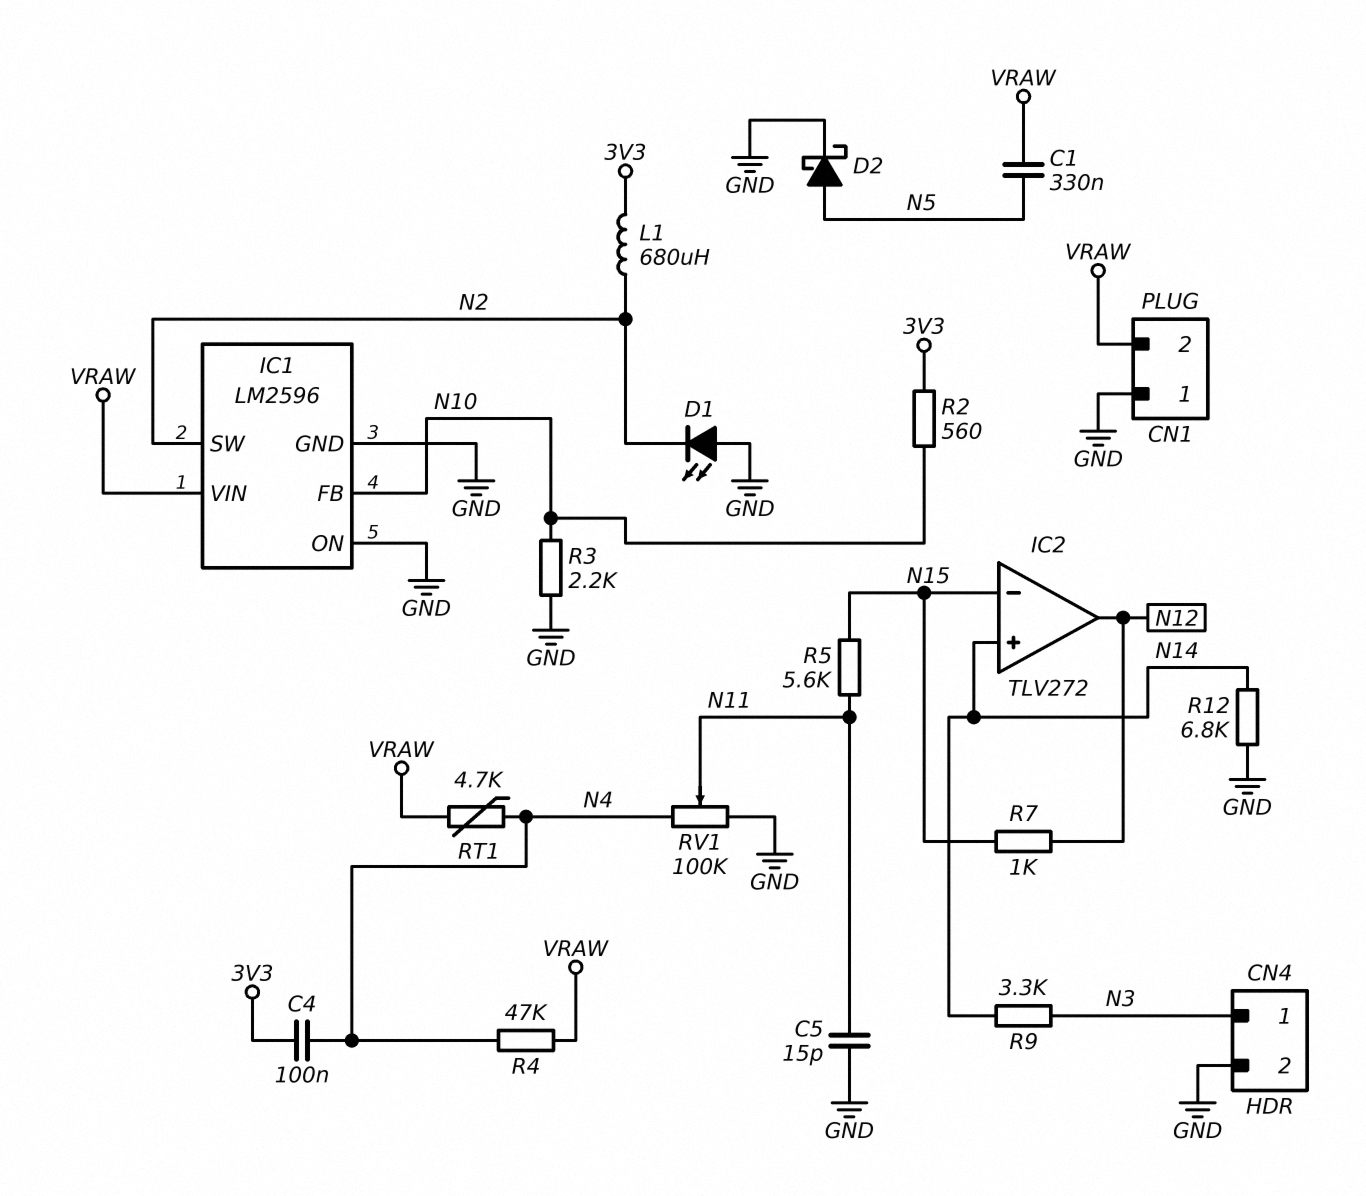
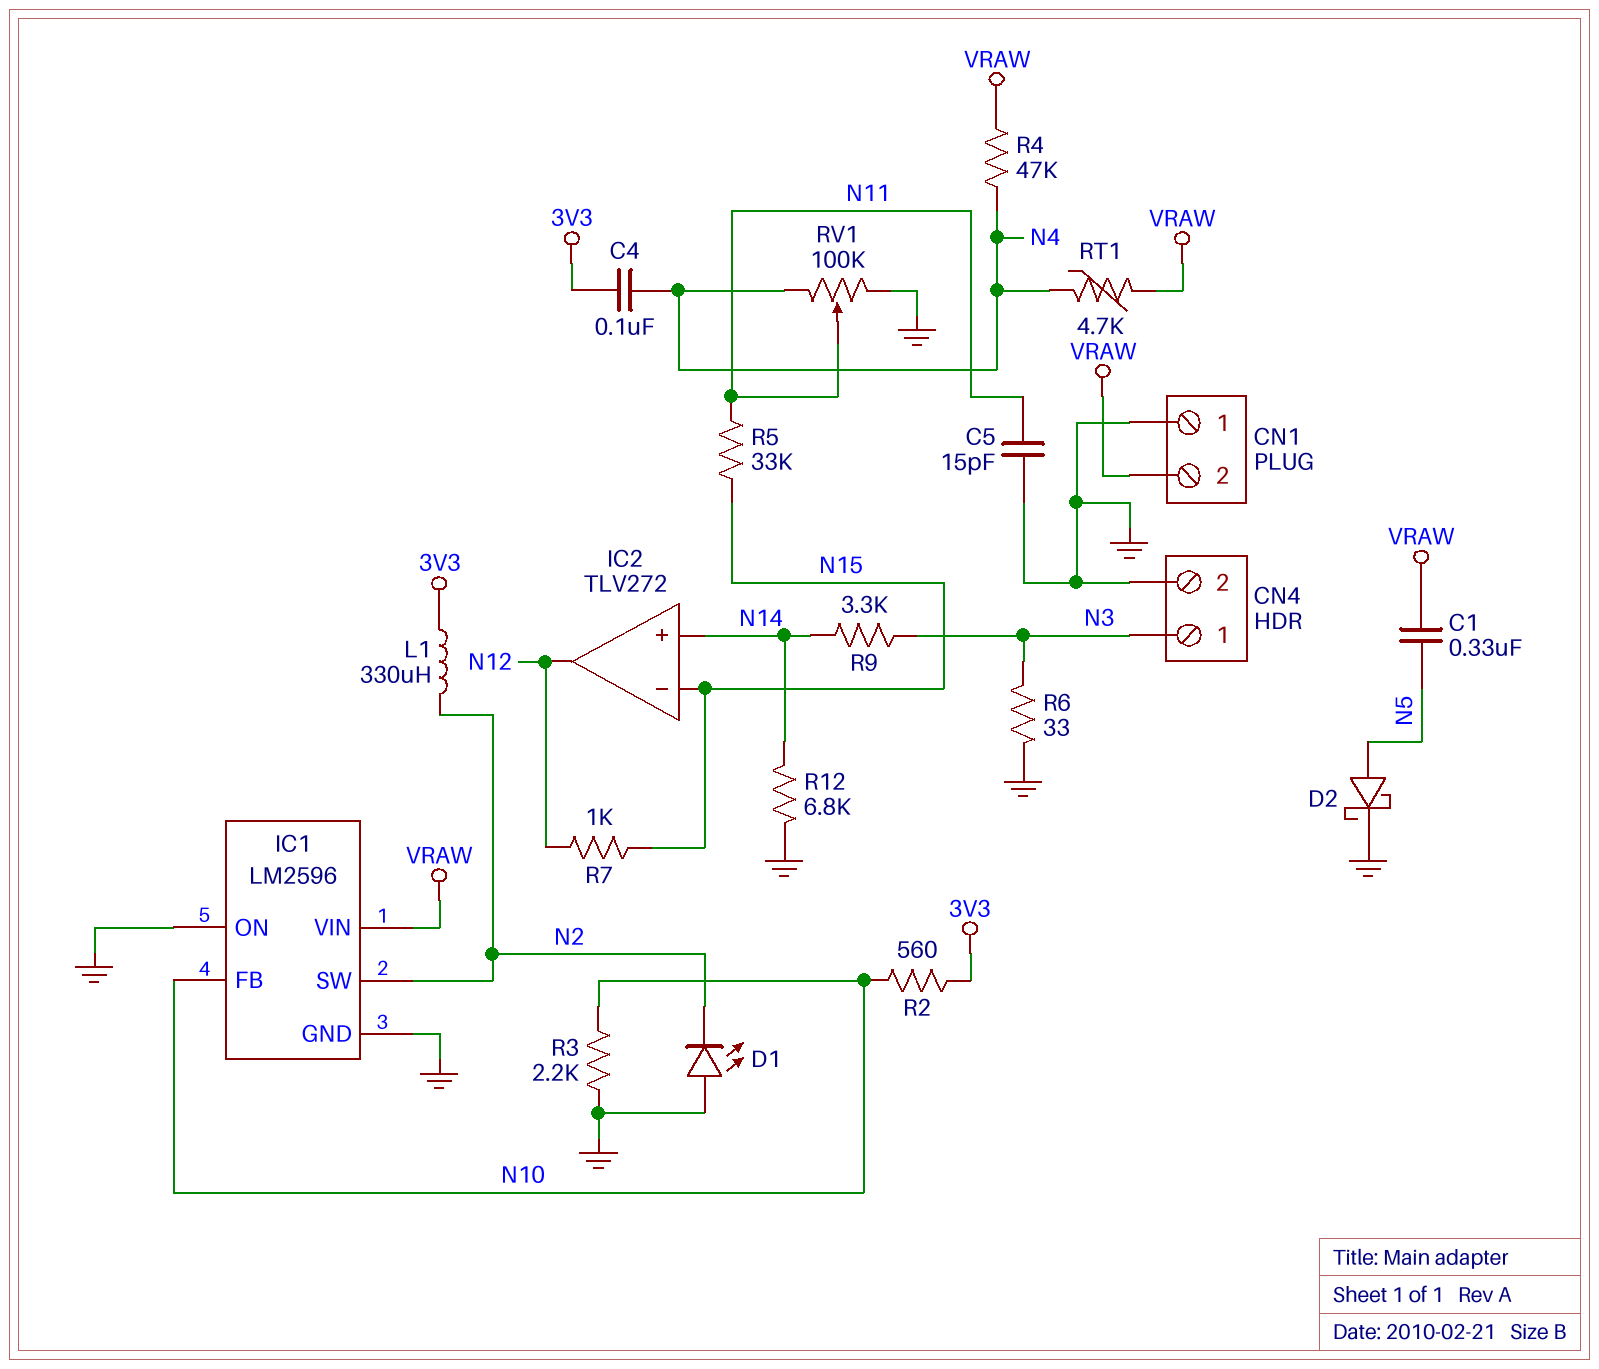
L1: 680uH (3V3, N2) -> 330uH (3V3, N2)
R5: 5.6k (N11, N15) -> 33k (N11, N15)
R6: none -> 33 (GND, N3)

